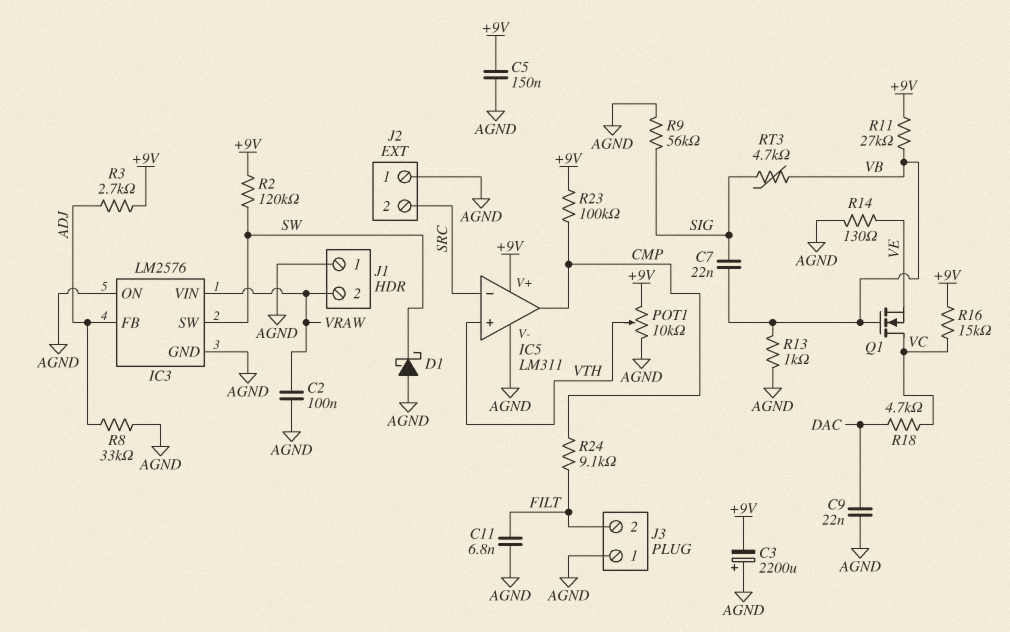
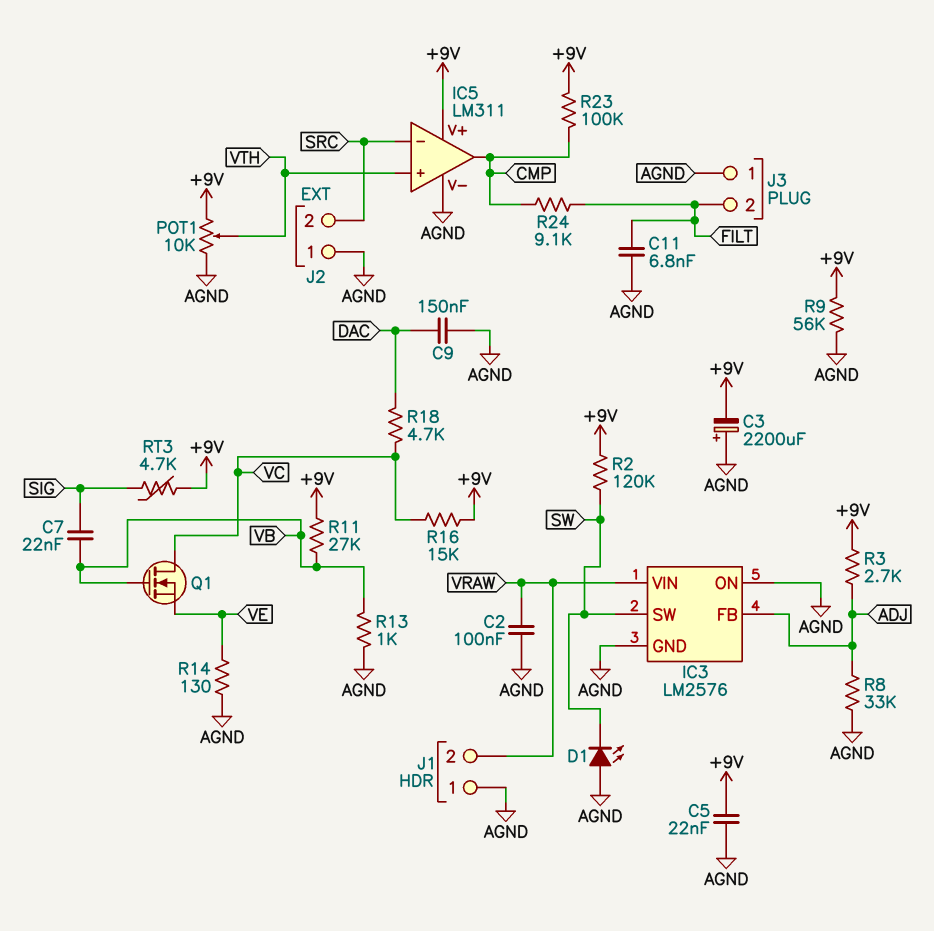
C5: 150nF (+9V, AGND) -> 22nF (+9V, AGND)
C9: 22nF (AGND, DAC) -> 150nF (AGND, DAC)
D1: schottky (A AGND, K SW) -> LED (A AGND, K SW)
R9: 56k (AGND, SIG) -> 56k (+9V, AGND)
RT3: 4.7k (SIG, VB) -> 4.7k (+9V, SIG)

